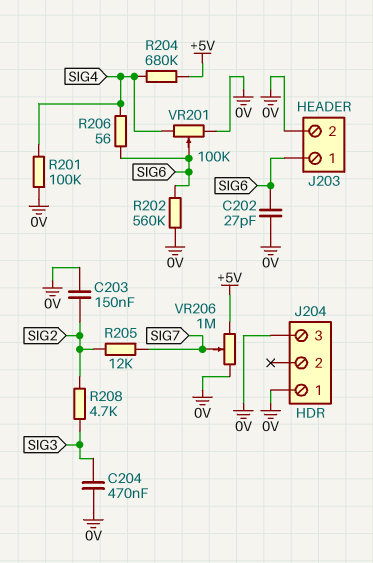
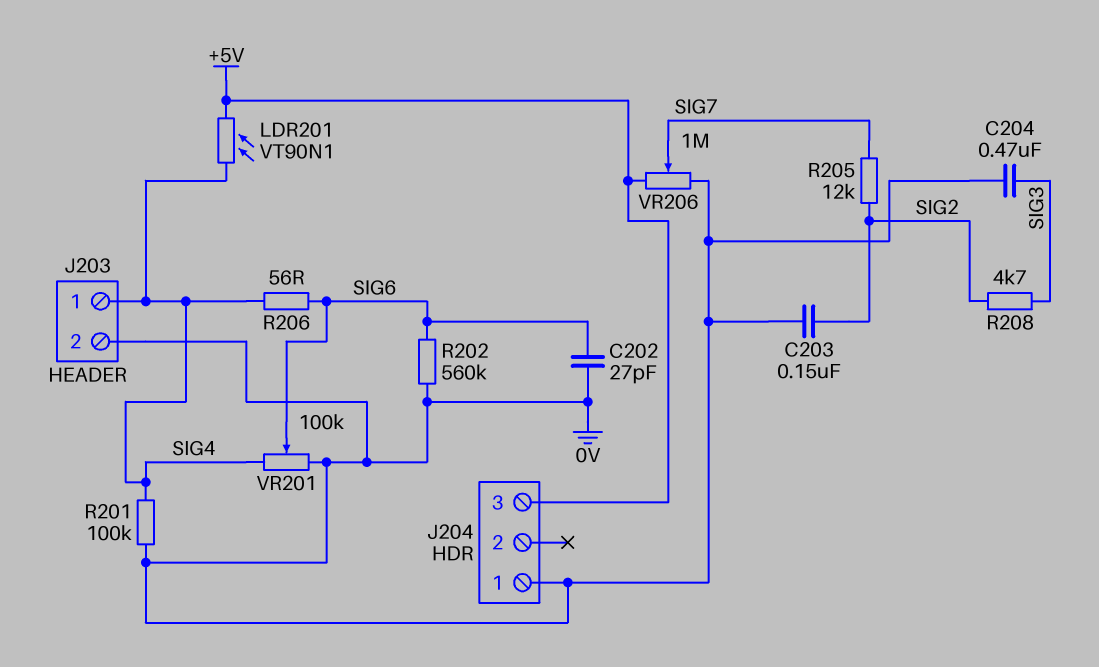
J203 pin 1: SIG6 -> SIG4
J204 pin 3: 0V -> +5V
LDR201: none -> VT90N1 (+5V, SIG4)
R204: 680k (+5V, SIG4) -> none

